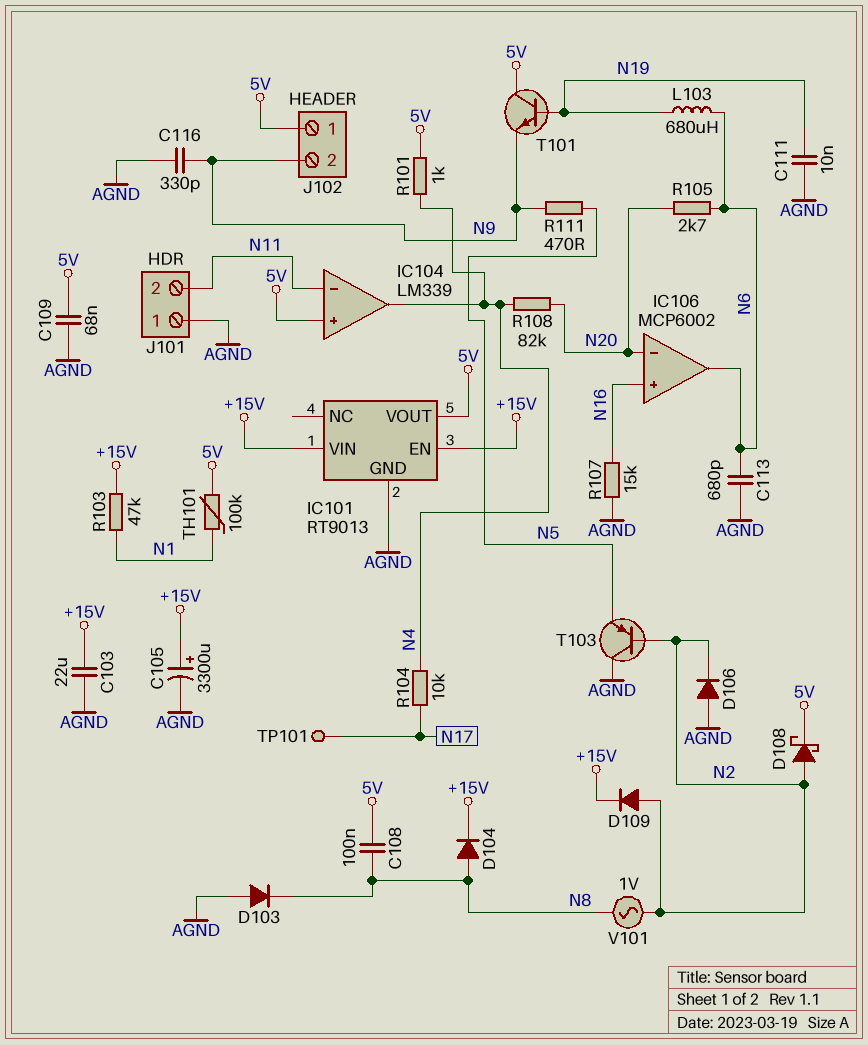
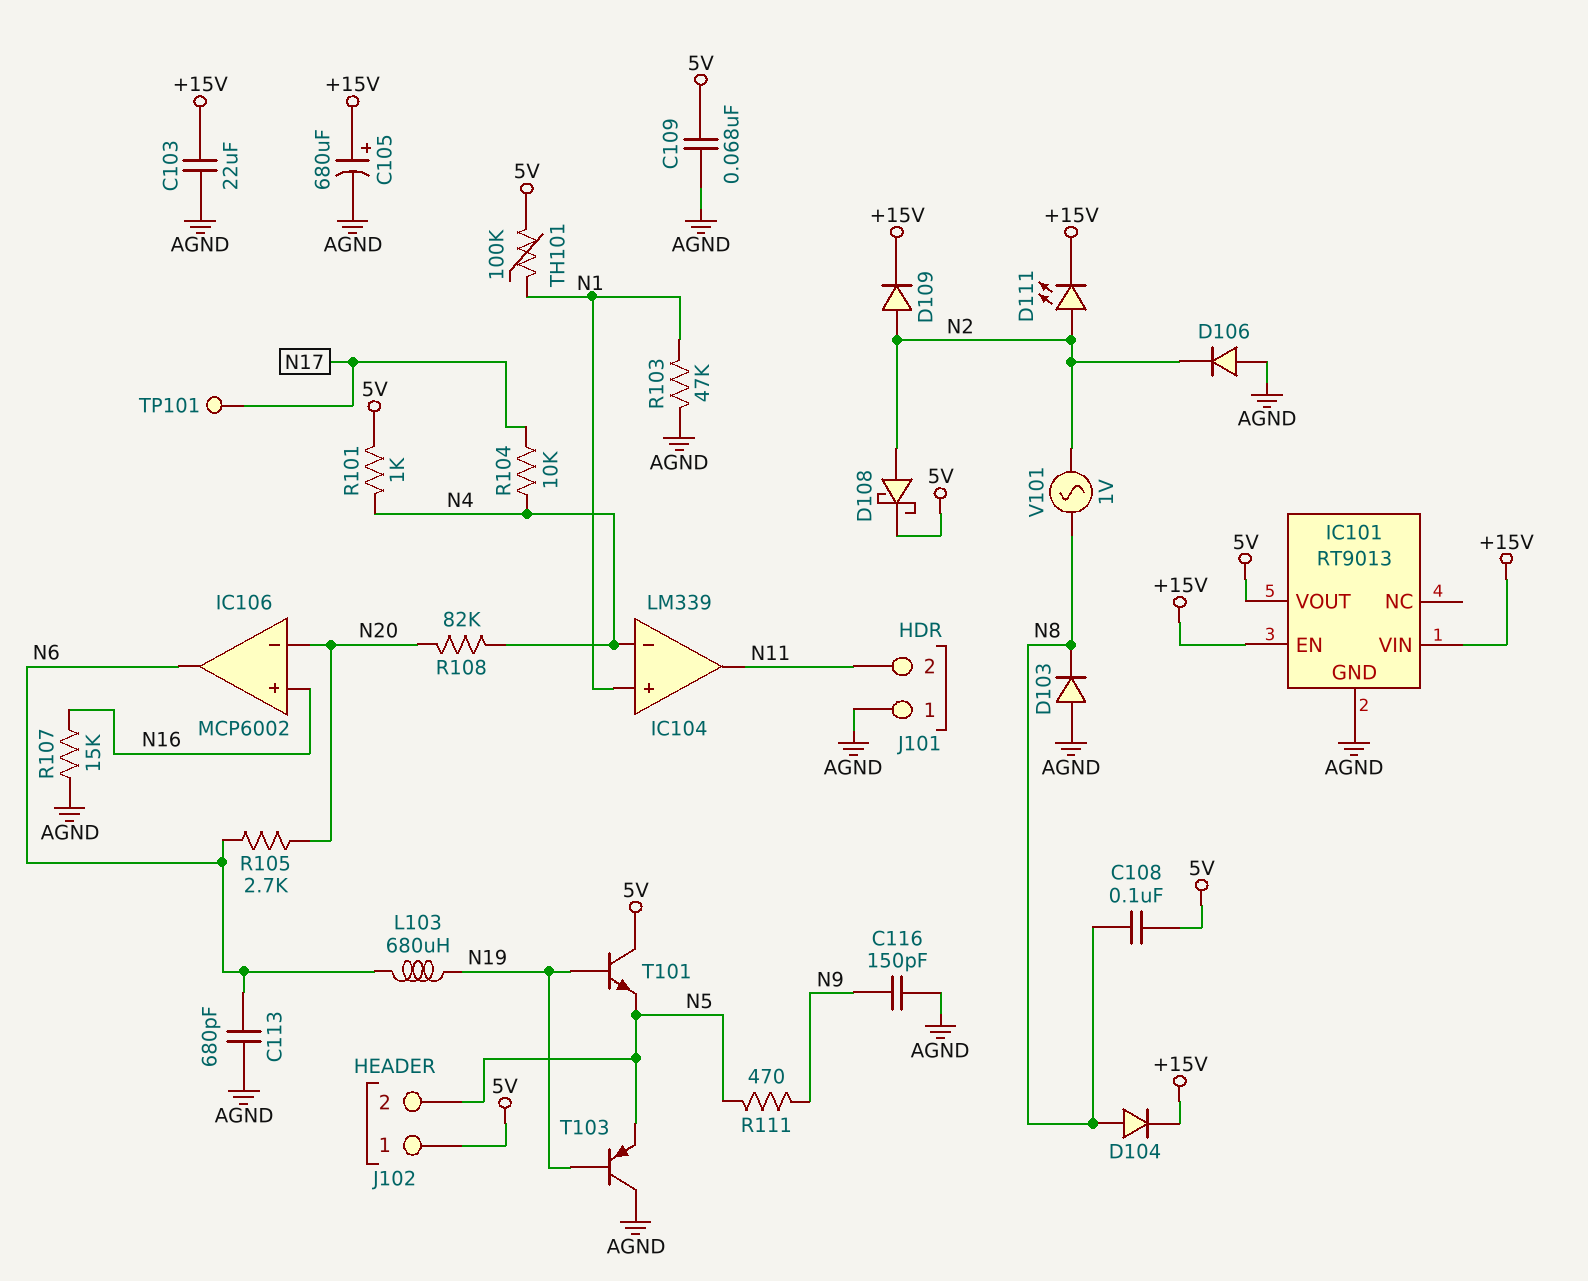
C105: 3300uF (plus +15V, minus AGND) -> 680uF (plus +15V, minus AGND)
C111: 10nF (AGND, N19) -> none
C116: 330pF (AGND, N9) -> 150pF (AGND, N9)
D111: none -> LED (A N2, K +15V)
IC104 pin in+: 5V -> N1
IC104 pin in-: N11 -> N4
IC104 pin out: N4 -> N11
J102 pin 2: N9 -> N5
R103: 47k (+15V, N1) -> 47k (AGND, N1)
T101: NPN (B N19, C 5V, E N9) -> NPN (B N19, C 5V, E N5)
T103: PNP (B N2, C AGND, E N5) -> PNP (B N19, C AGND, E N5)

